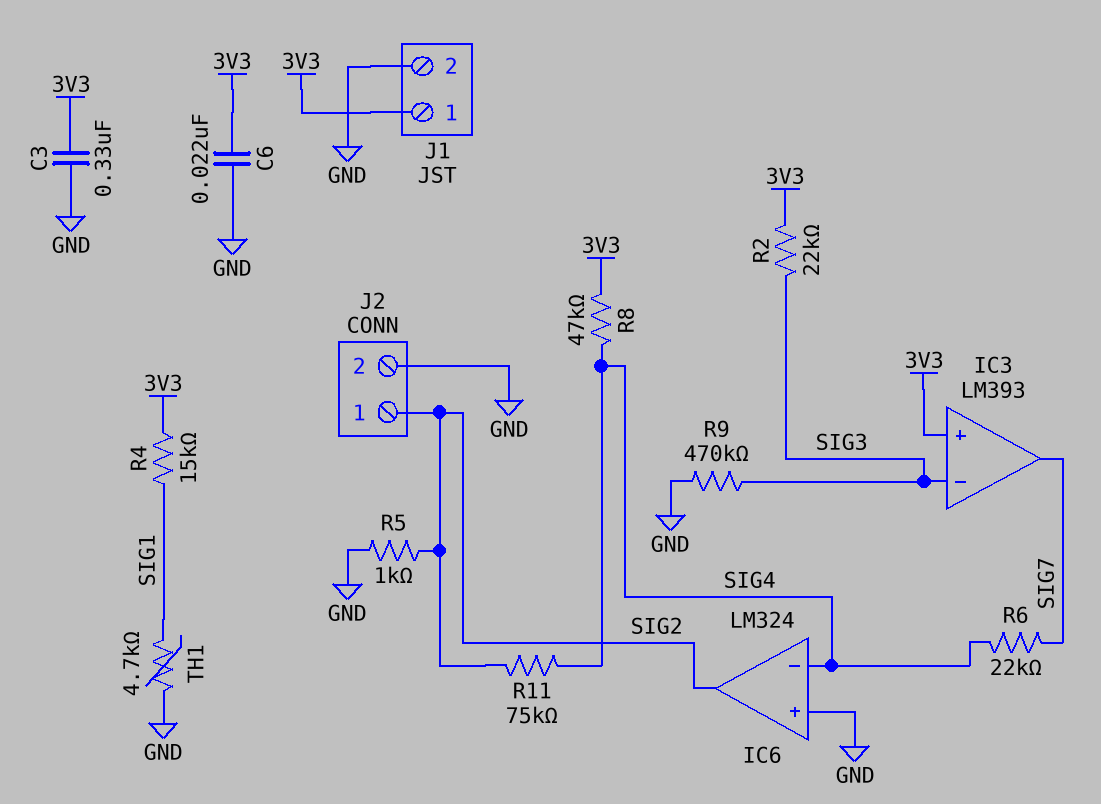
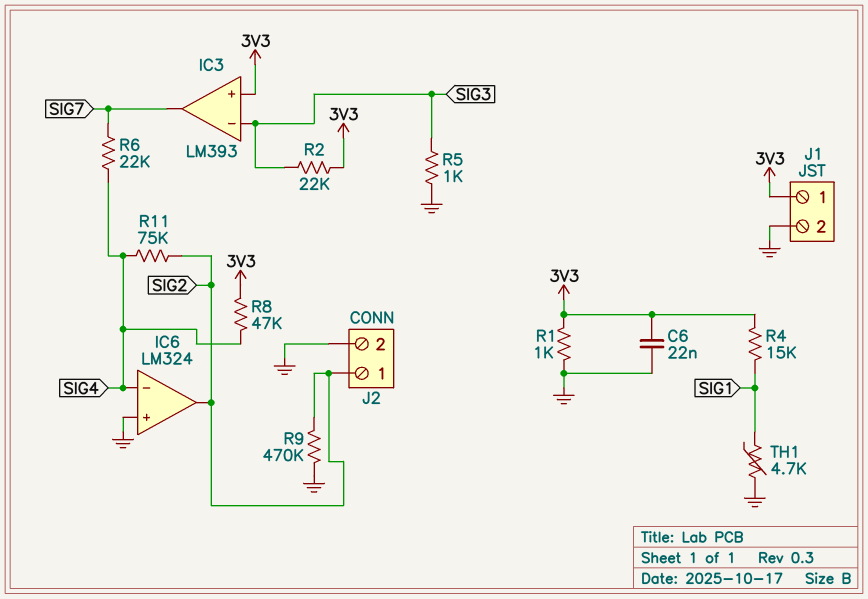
C3: 330nF (3V3, GND) -> none
R1: none -> 1k (3V3, GND)
R5: 1k (GND, SIG2) -> 1k (GND, SIG3)
R9: 470k (GND, SIG3) -> 470k (GND, SIG2)

